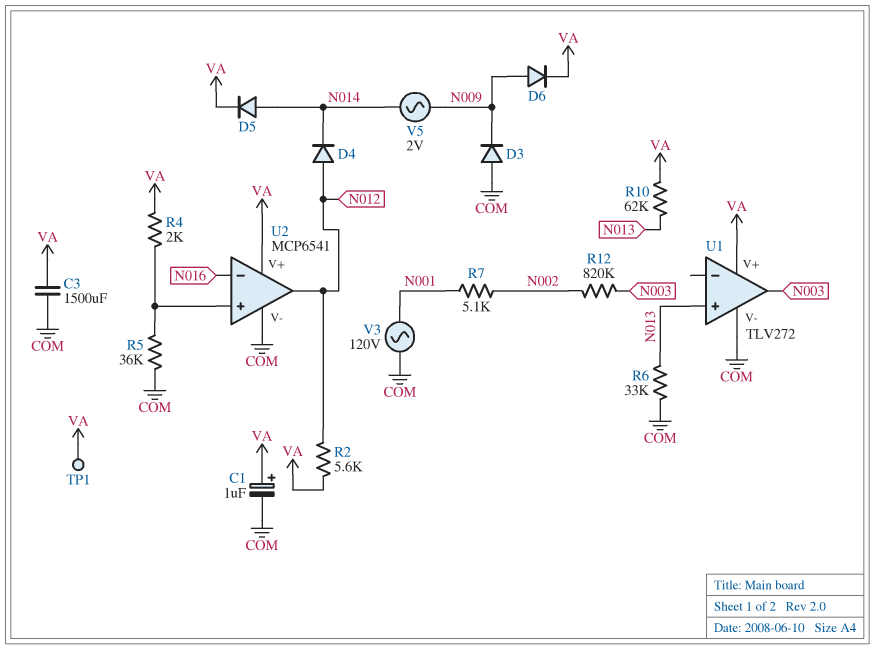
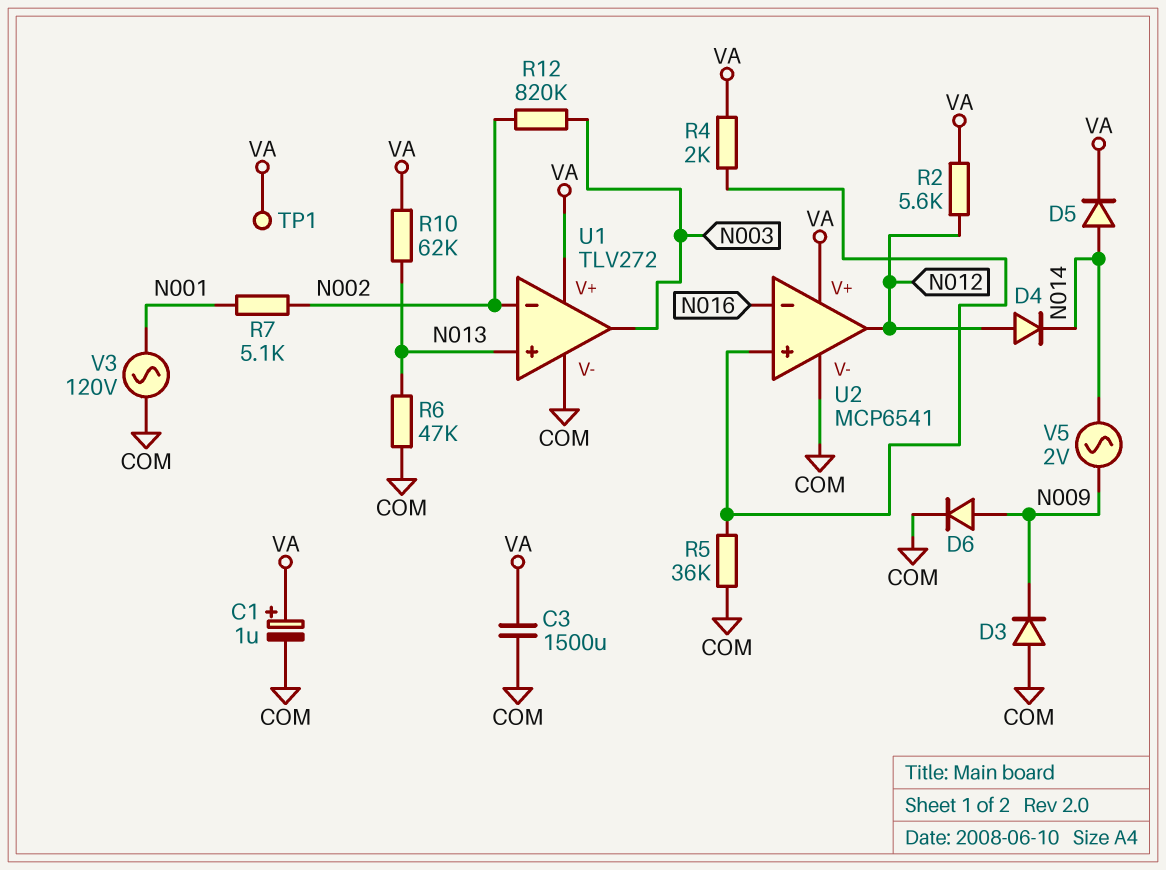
D6: diode (A N009, K VA) -> diode (A N009, K COM)
R6: 33k (COM, N013) -> 47k (COM, N013)
U1 pin in-: none -> N002

